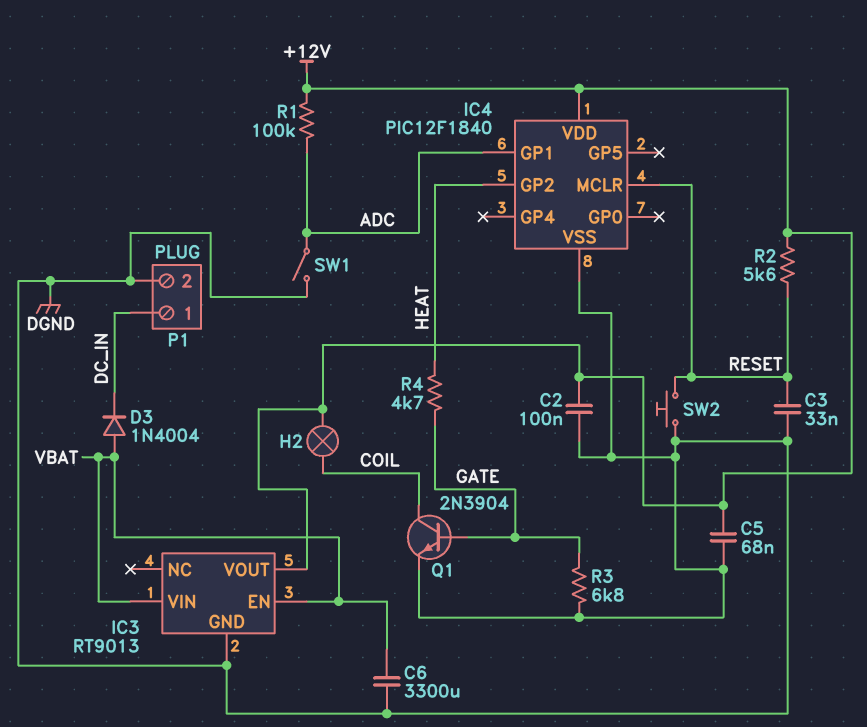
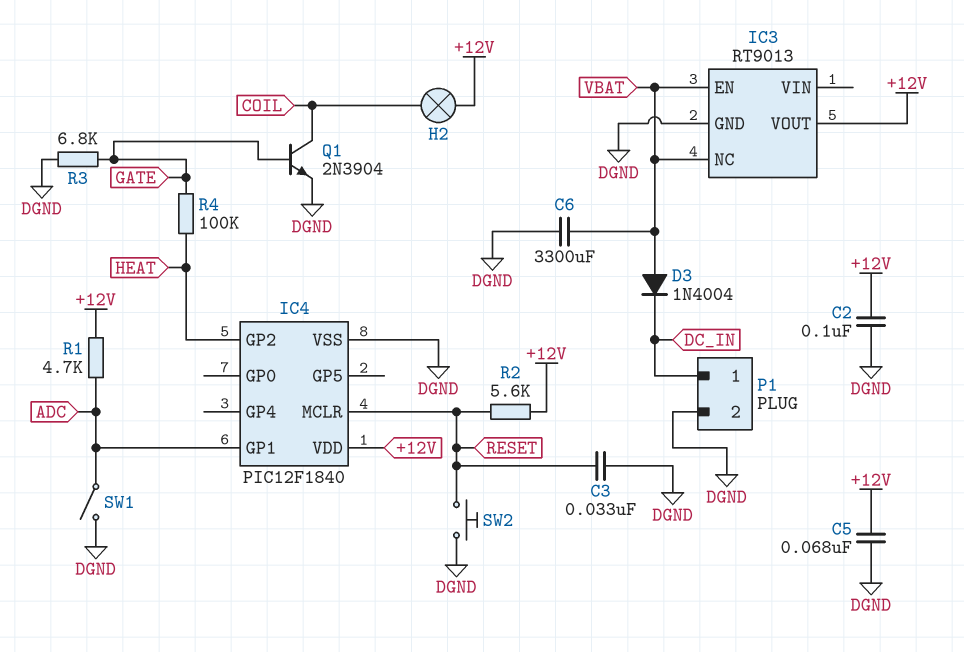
IC3 pin NC: none -> VBAT
IC3 pin VIN: VBAT -> none
R1: 100k (+12V, ADC) -> 4.7k (+12V, ADC)
R4: 4.7k (GATE, HEAT) -> 100k (GATE, HEAT)

